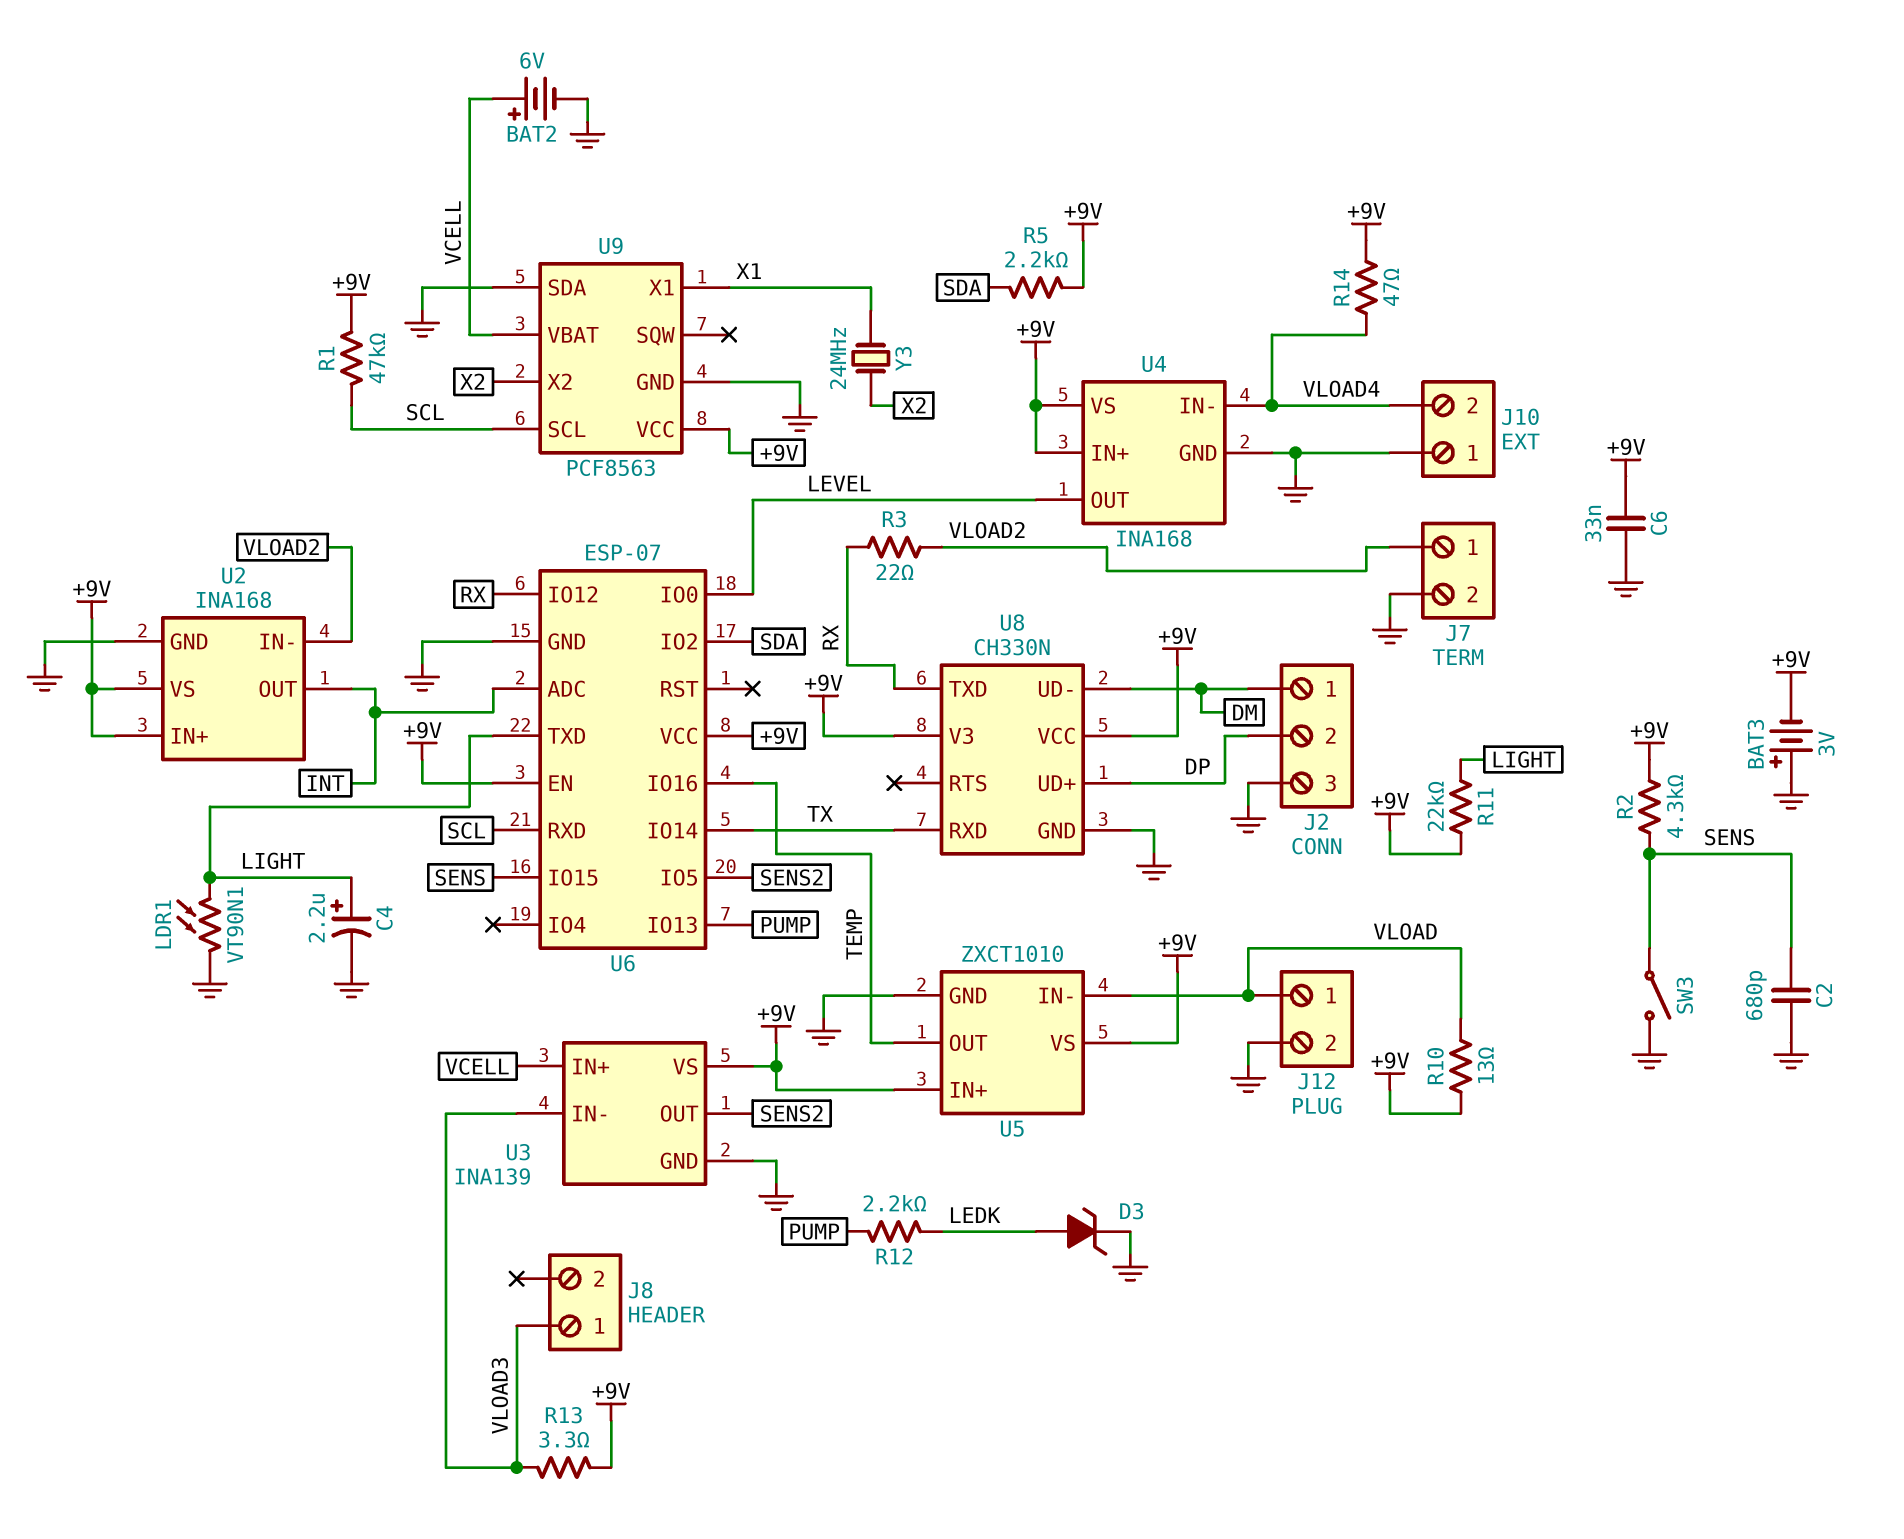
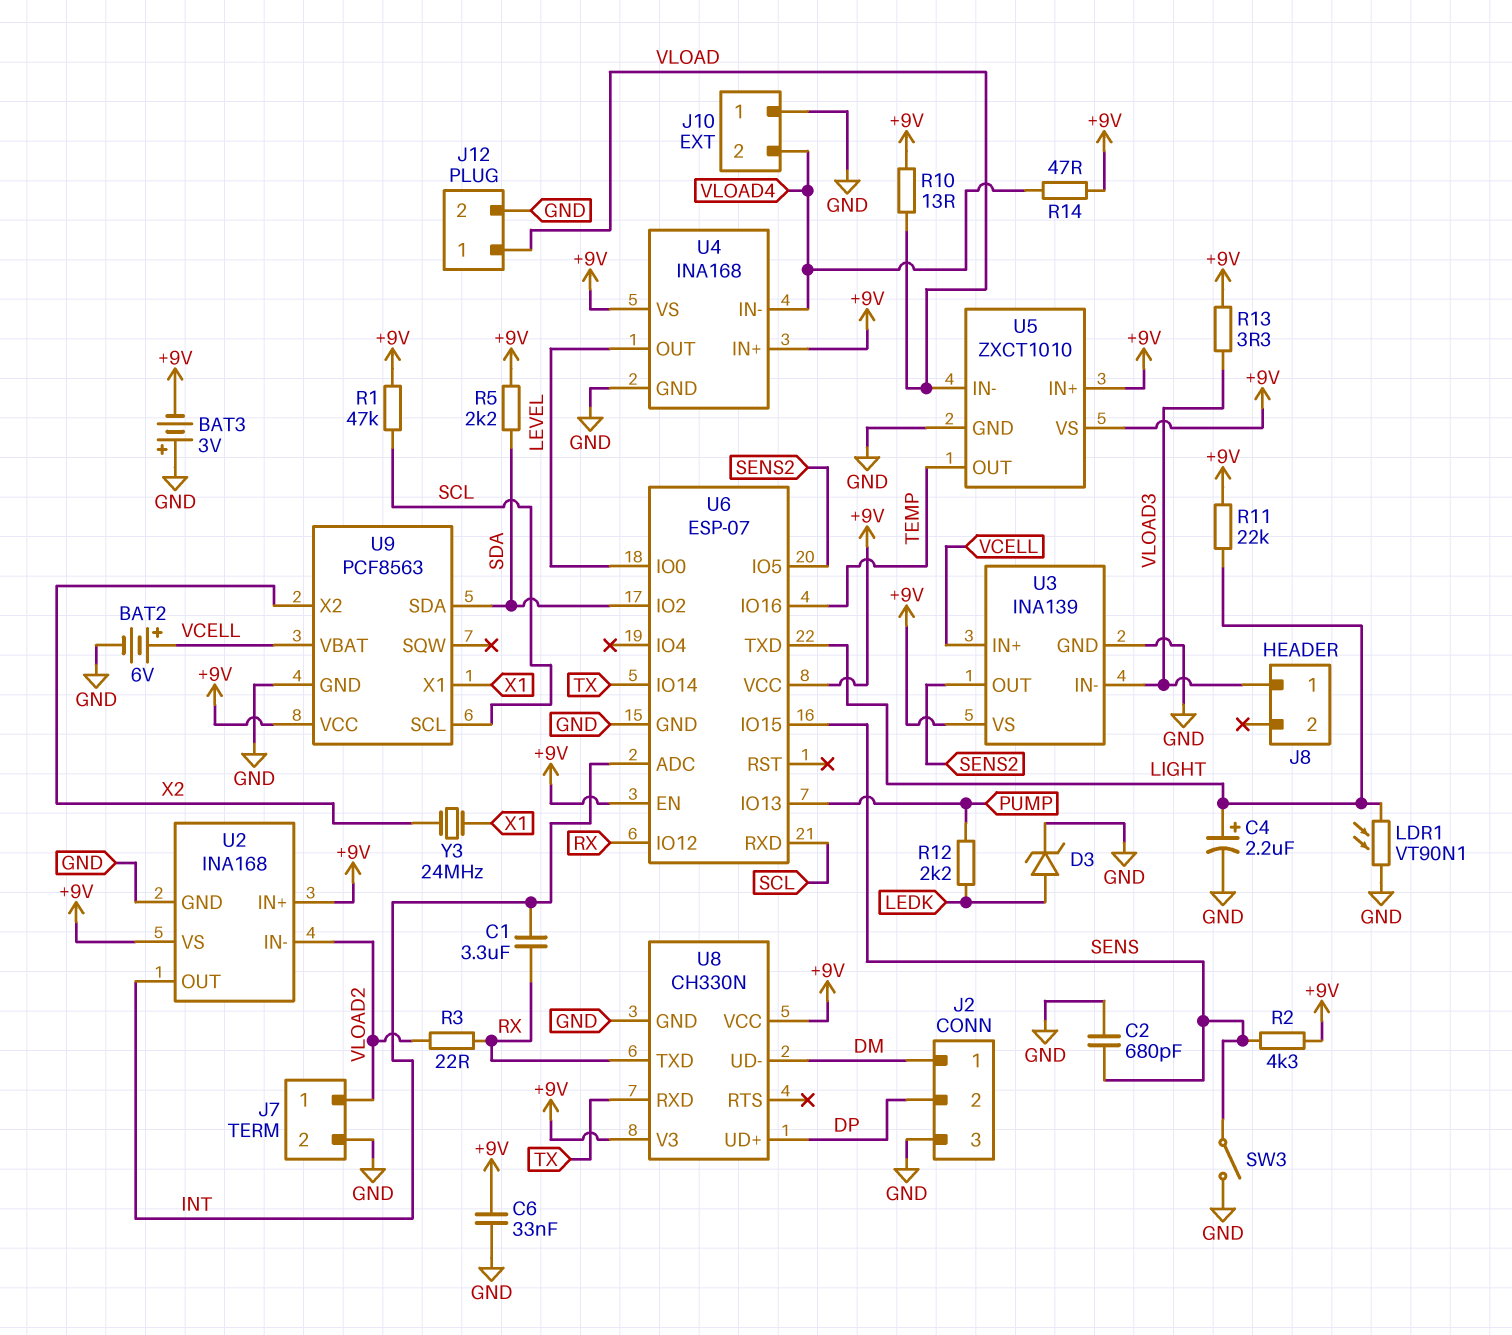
C1: none -> 3.3uF (INT, RX)
U9 pin SDA: GND -> SDA

